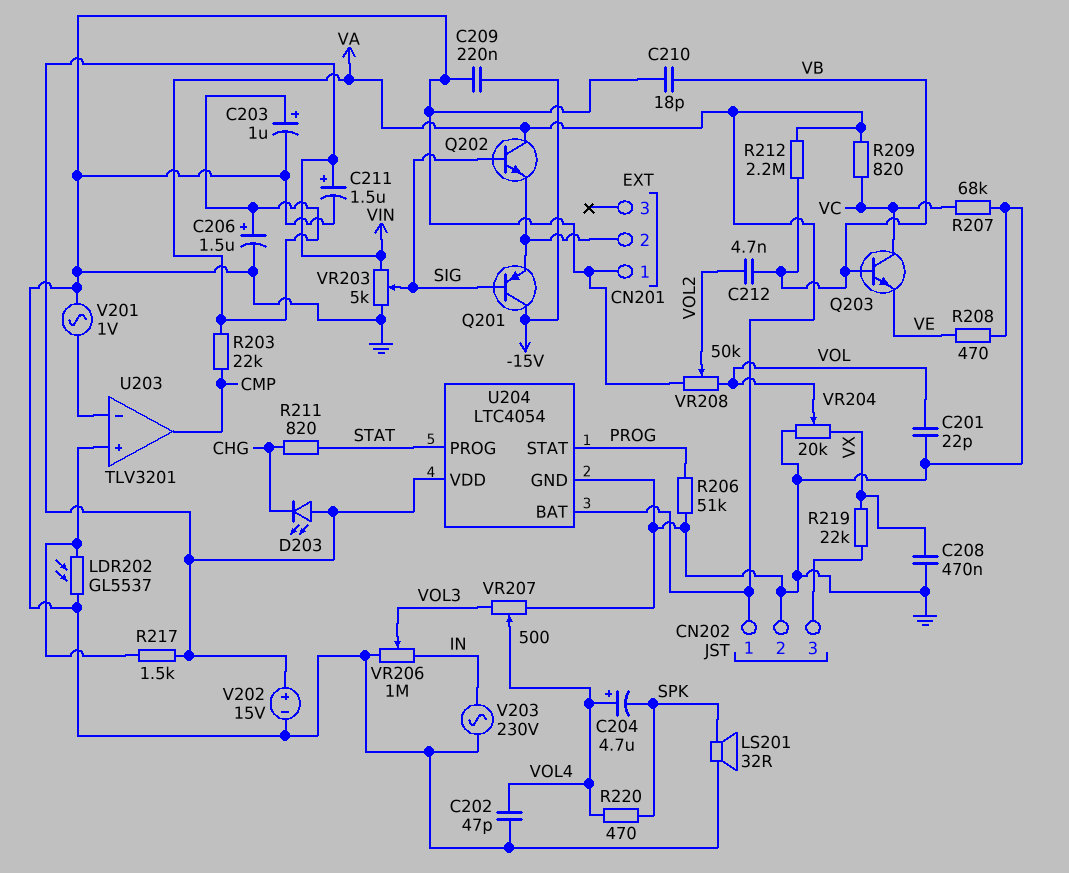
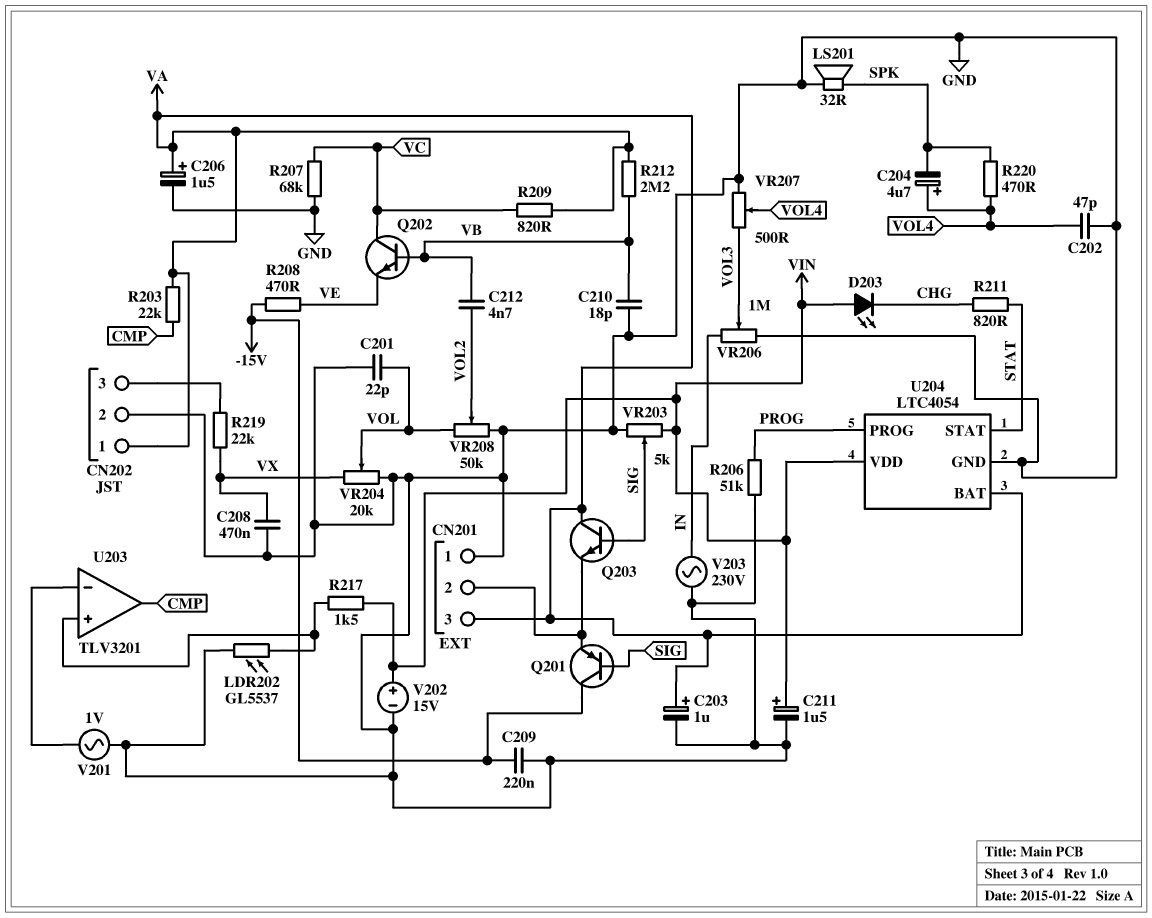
CN201 pin 3: none -> VA
Q202: NPN (B SIG, C VA, E CN201/2) -> NPN (B VB, C VC, E VE)
Q203: NPN (B VB, C VC, E VE) -> NPN (B SIG, C VA, E CN201/2)
R208: 470 (GND, VE) -> 470 (-15V, VE)
U204 pin PROG: STAT -> PROG
U204 pin STAT: PROG -> STAT

